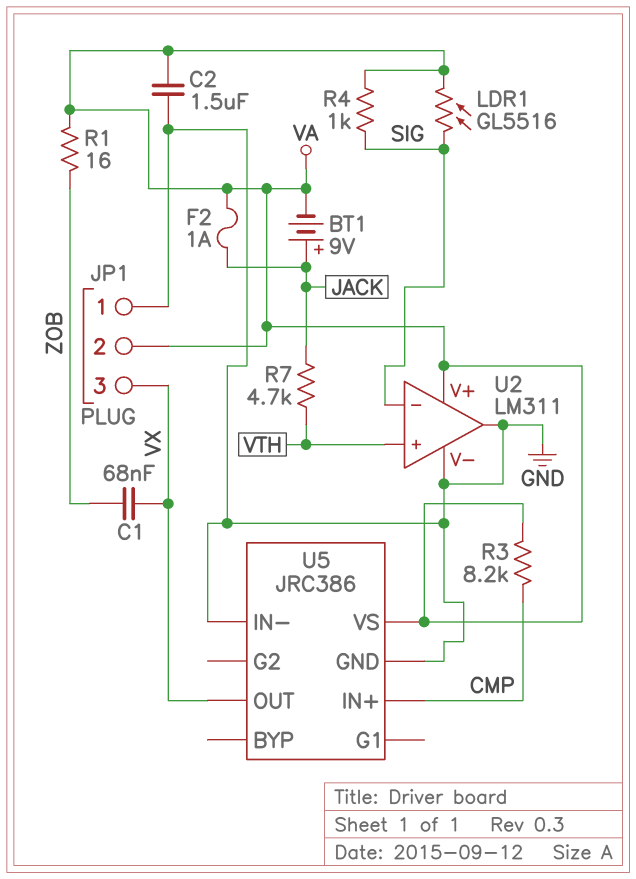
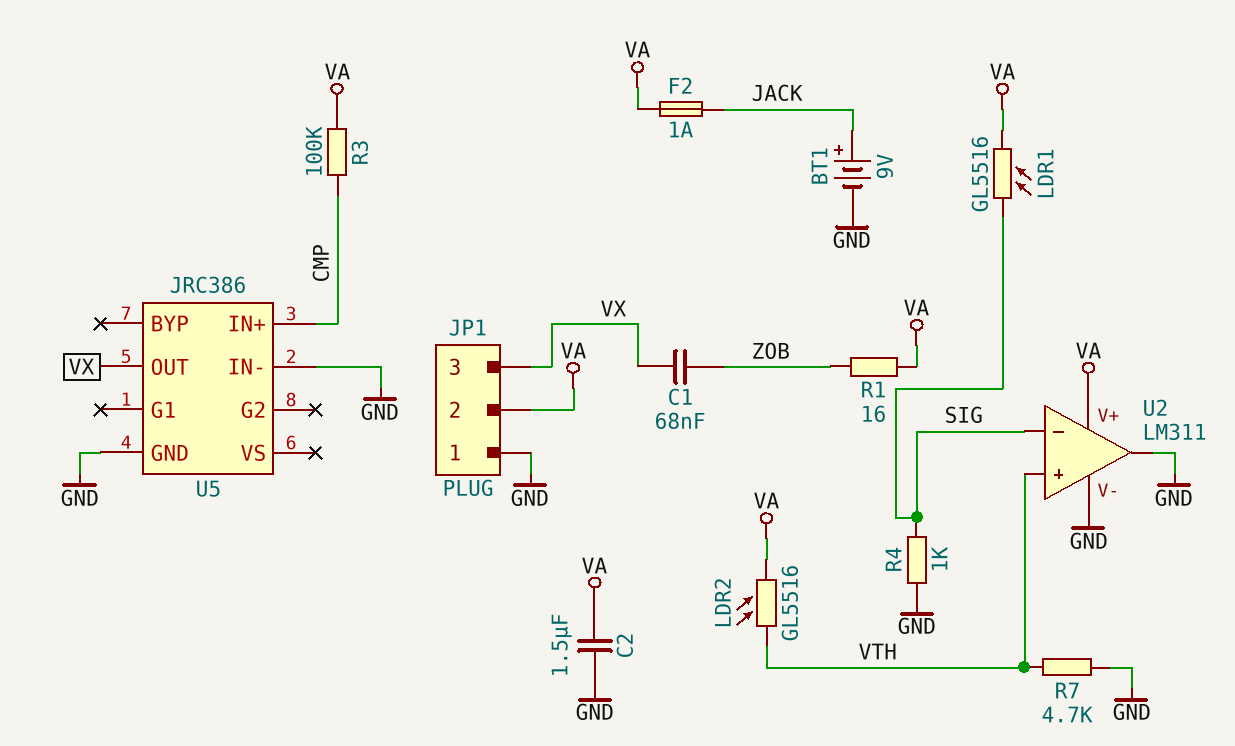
BT1: 9V (plus JACK, minus VA) -> 9V (plus JACK, minus GND)
LDR2: none -> GL5516 (VA, VTH)
R3: 8.2k (CMP, VA) -> 100k (CMP, VA)
R4: 1k (SIG, VA) -> 1k (GND, SIG)
R7: 4.7k (JACK, VTH) -> 4.7k (GND, VTH)
U5 pin VS: VA -> none

